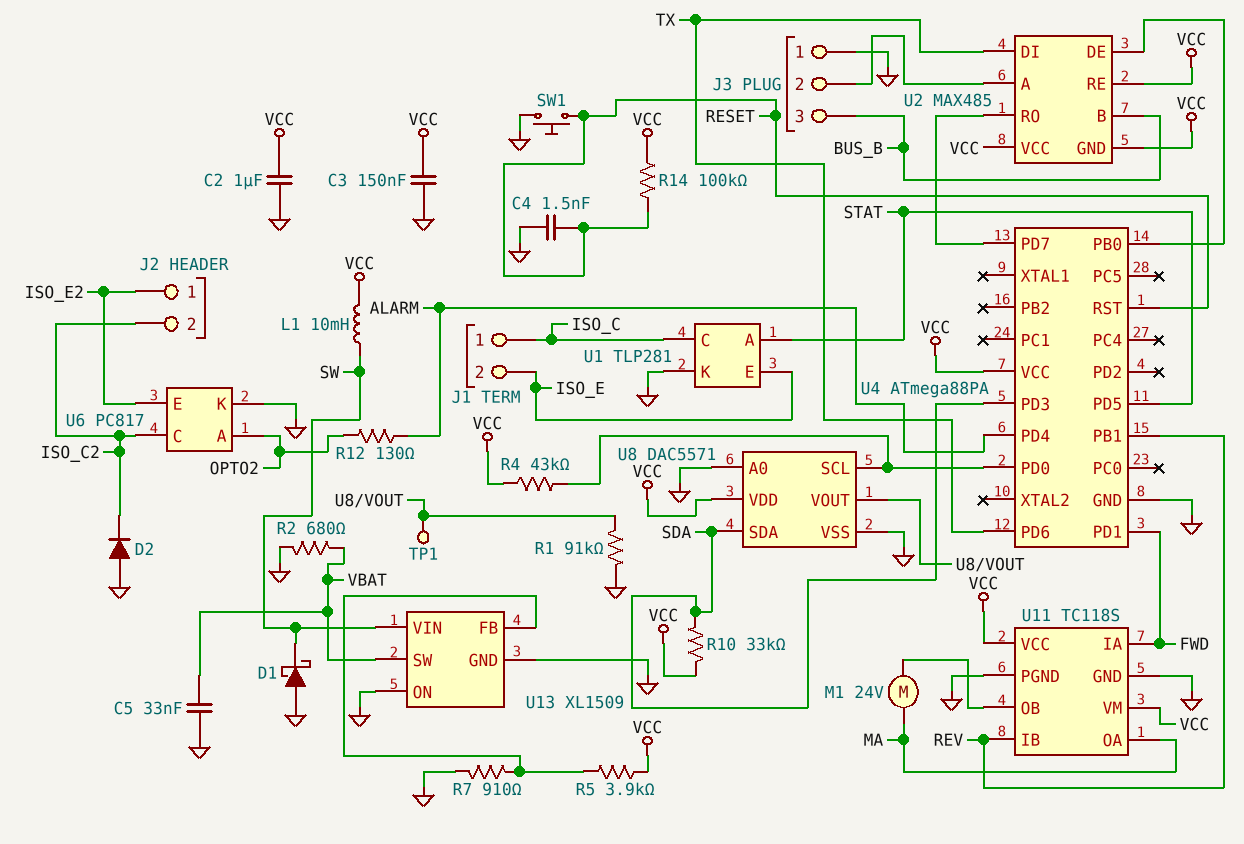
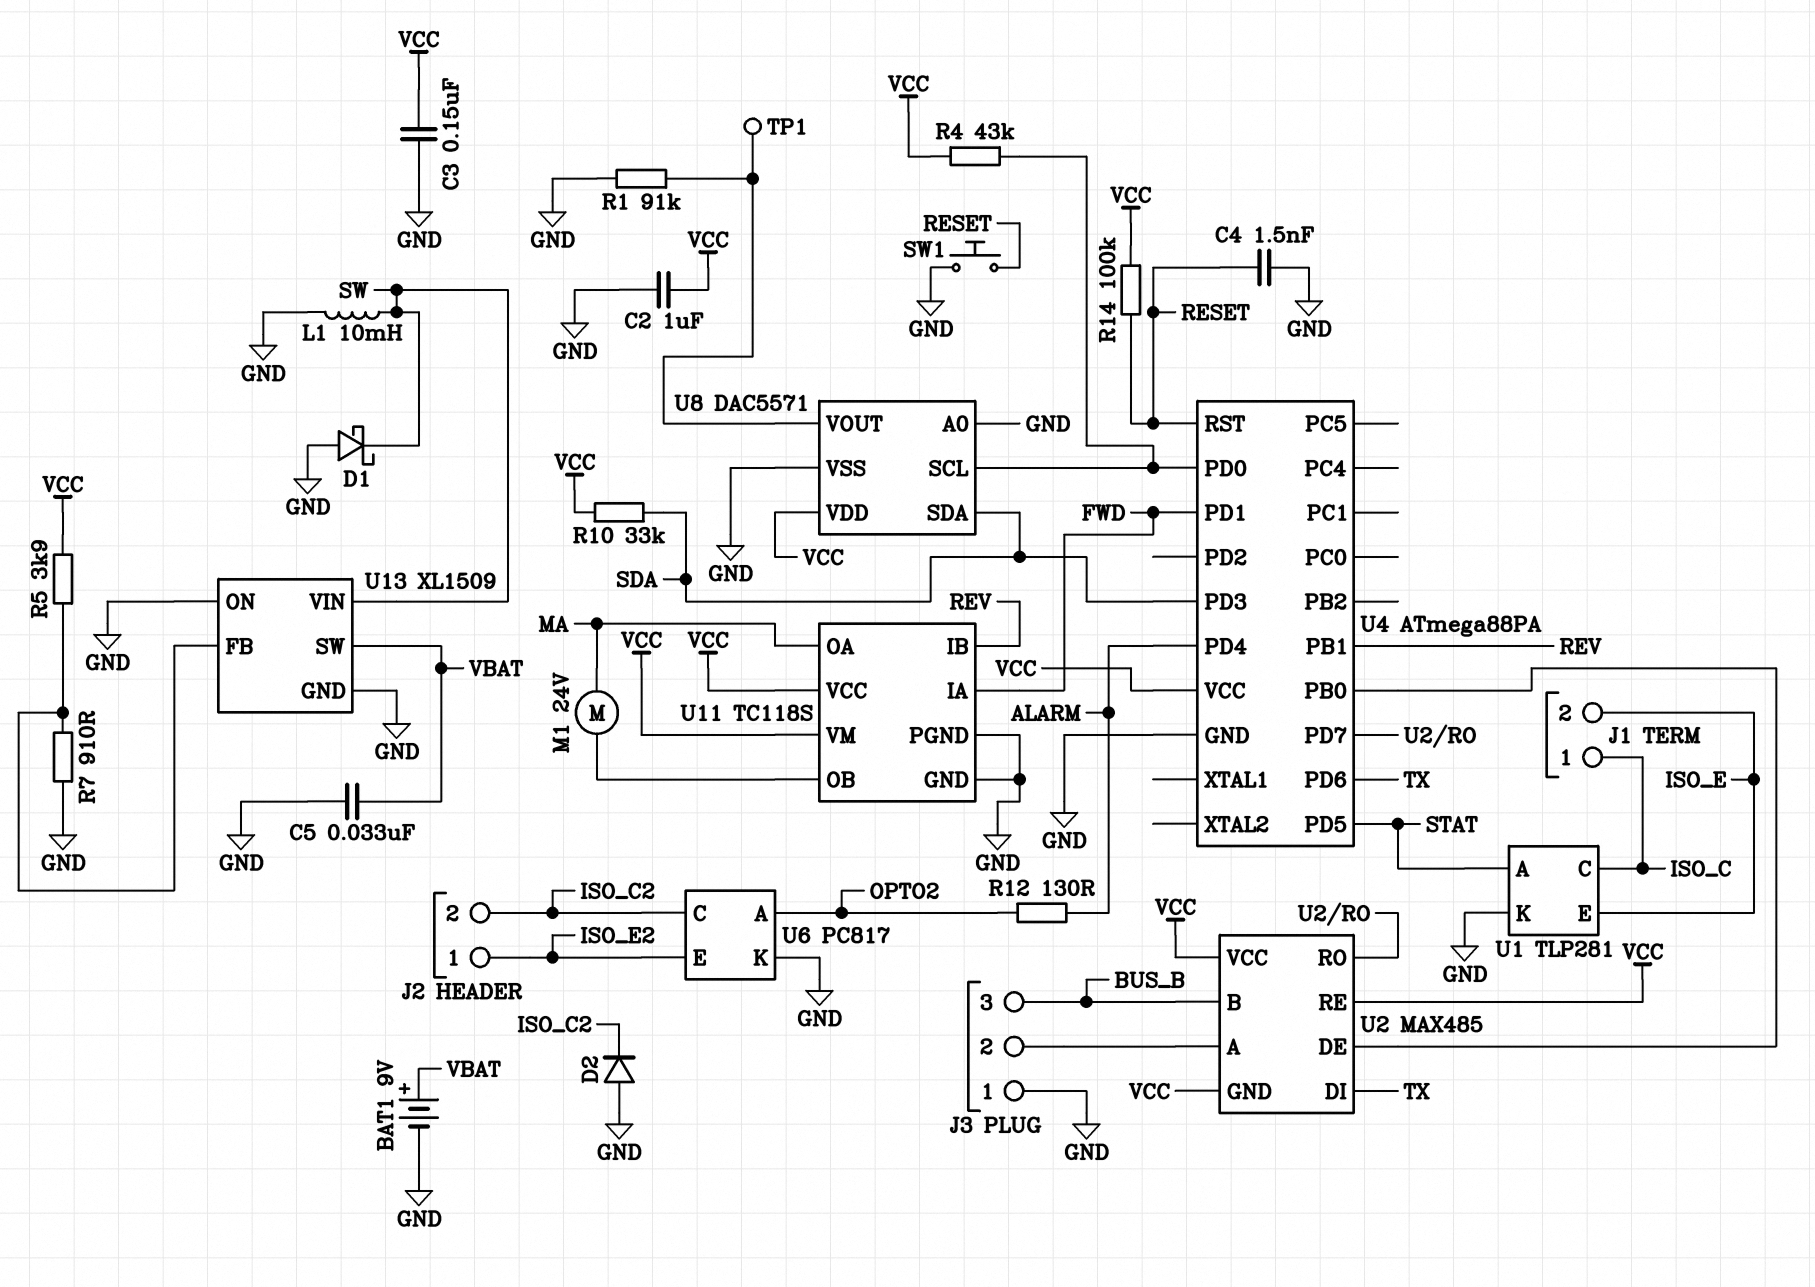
BAT1: none -> 9V (plus VBAT, minus GND)
L1: 10mH (SW, VCC) -> 10mH (GND, SW)
R2: 680 (GND, VBAT) -> none

